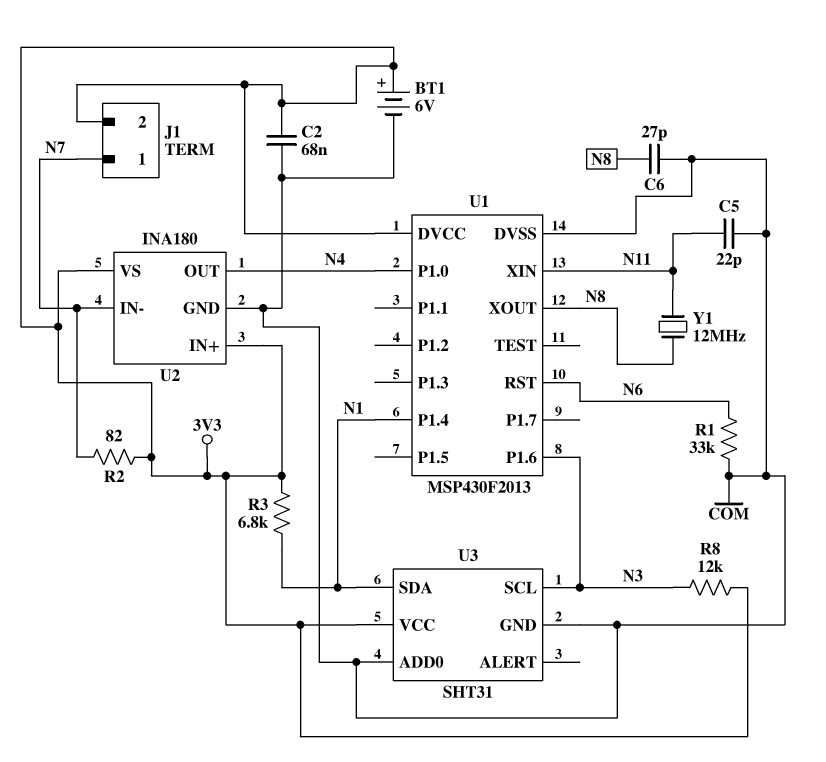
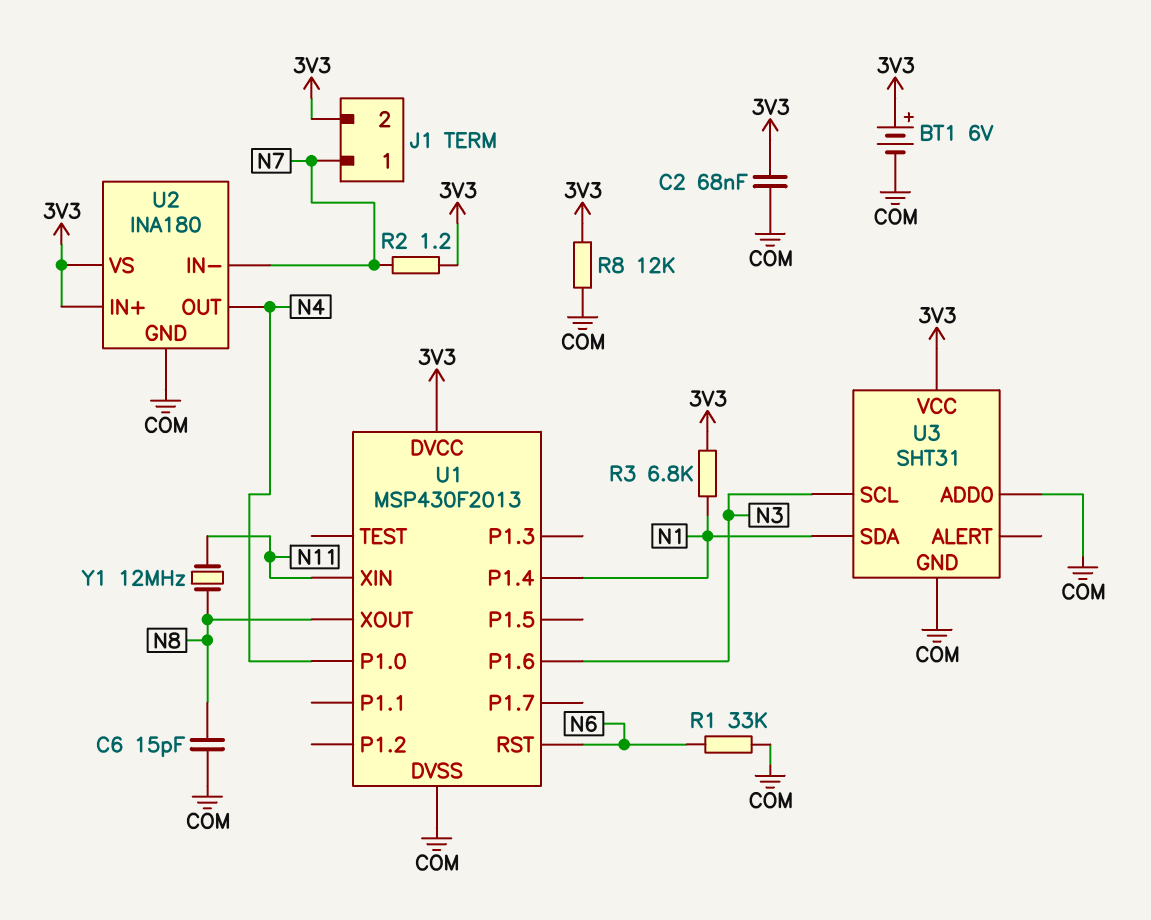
C5: 22pF (COM, N11) -> none
C6: 27pF (COM, N8) -> 15pF (COM, N8)
R2: 82 (3V3, N7) -> 1.2 (3V3, N7)
R8: 12k (3V3, N3) -> 12k (3V3, COM)

